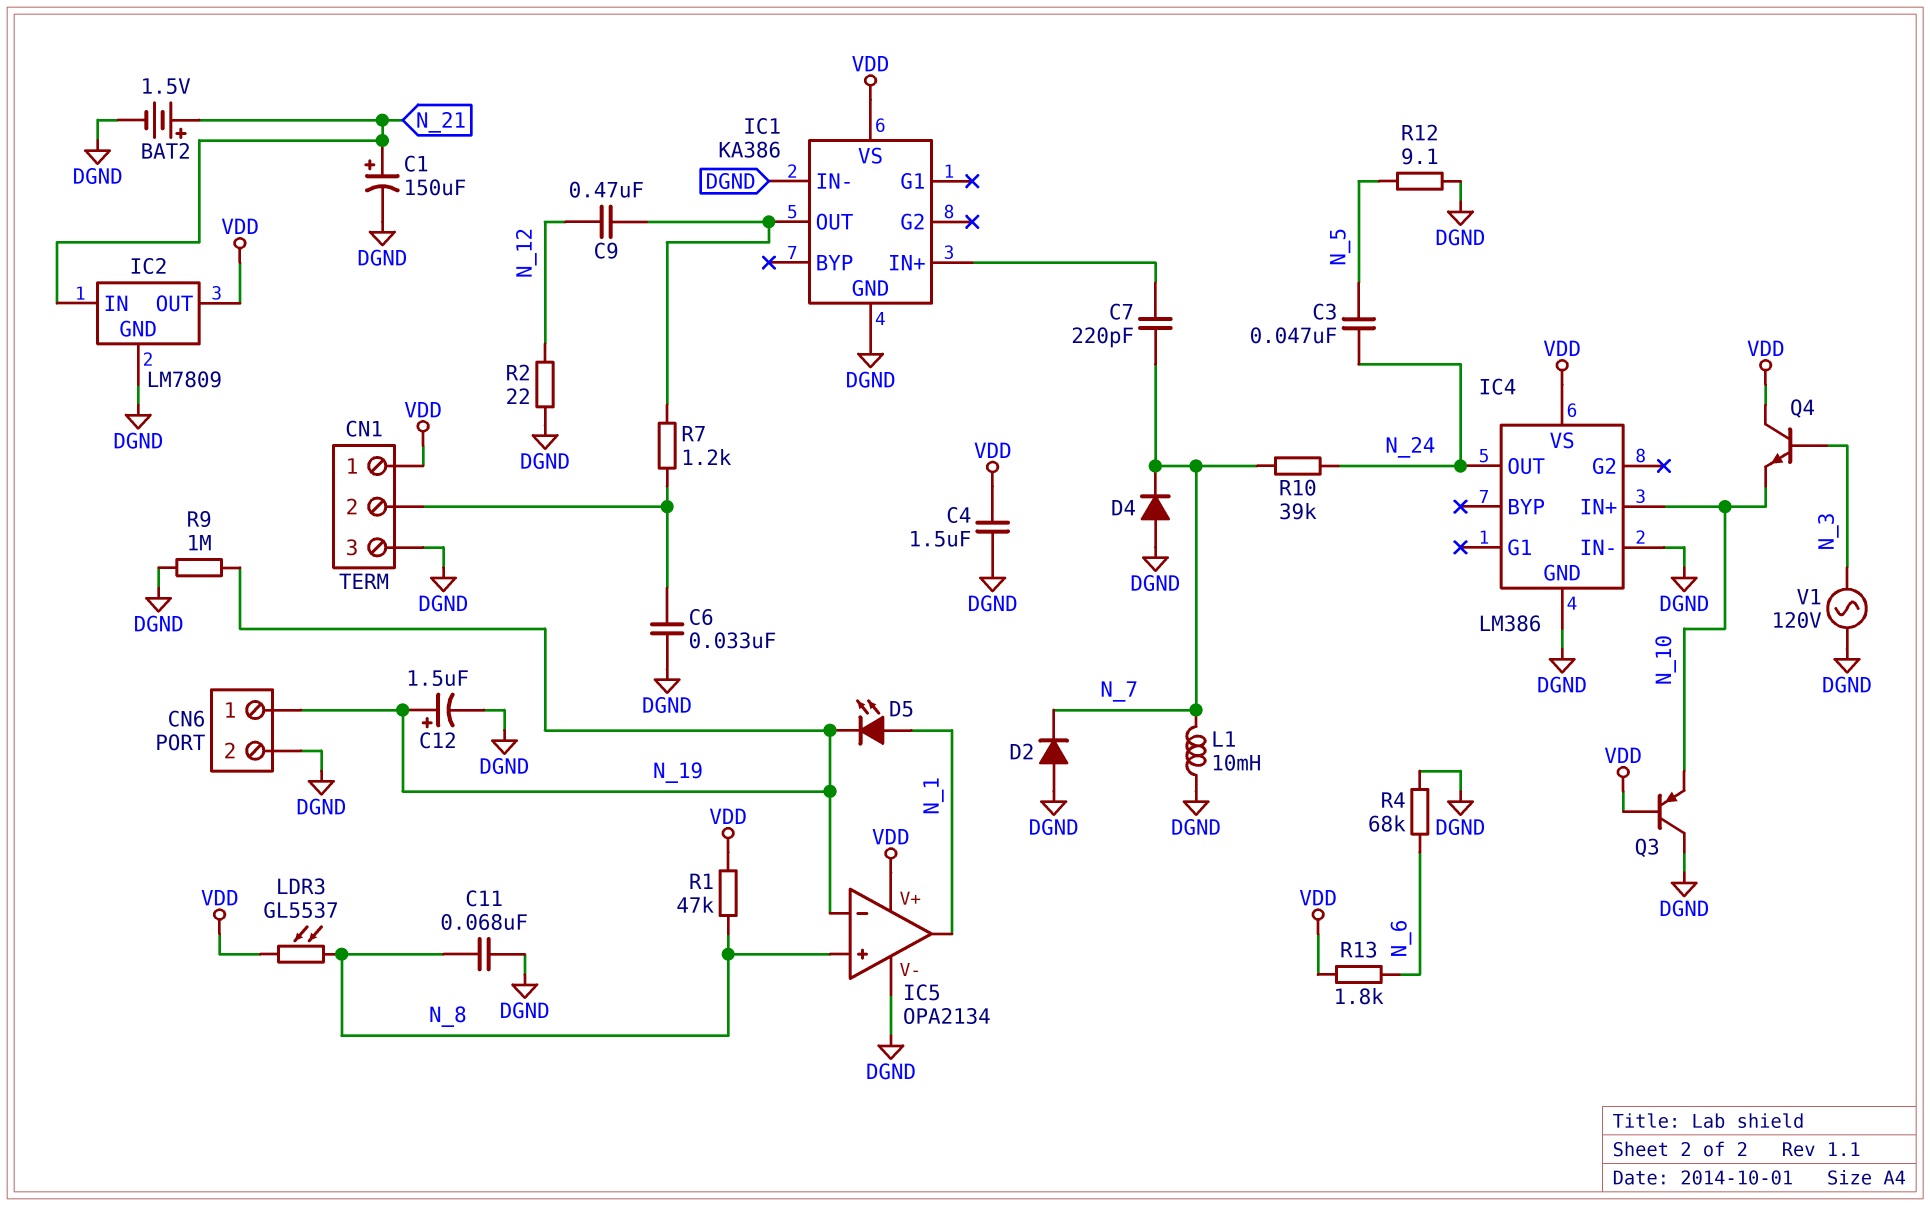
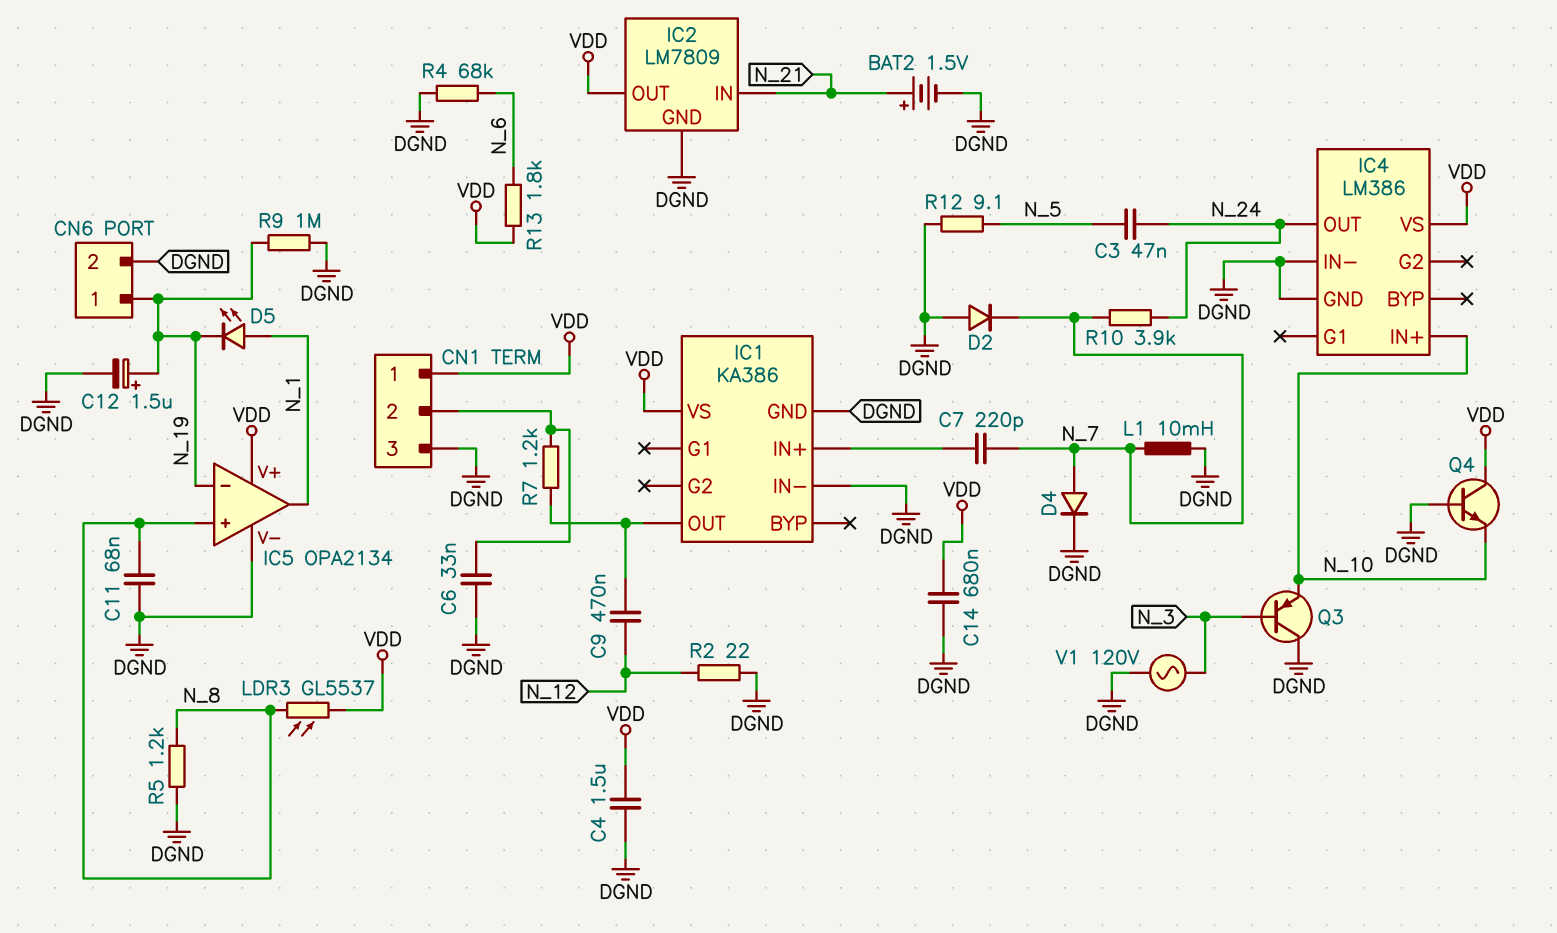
C1: 150uF (plus N_21, minus DGND) -> none
C14: none -> 680nF (DGND, VDD)
D4: diode (A DGND, K N_7) -> diode (A N_7, K DGND)
Q3: PNP (B VDD, C DGND, E N_10) -> PNP (B N_3, C DGND, E N_10)
Q4: NPN (B N_3, C VDD, E N_10) -> NPN (B DGND, C VDD, E N_10)
R1: 47k (N_8, VDD) -> none
R5: none -> 1.2k (DGND, N_8)
R10: 39k (N_7, N_24) -> 3.9k (N_7, N_24)

